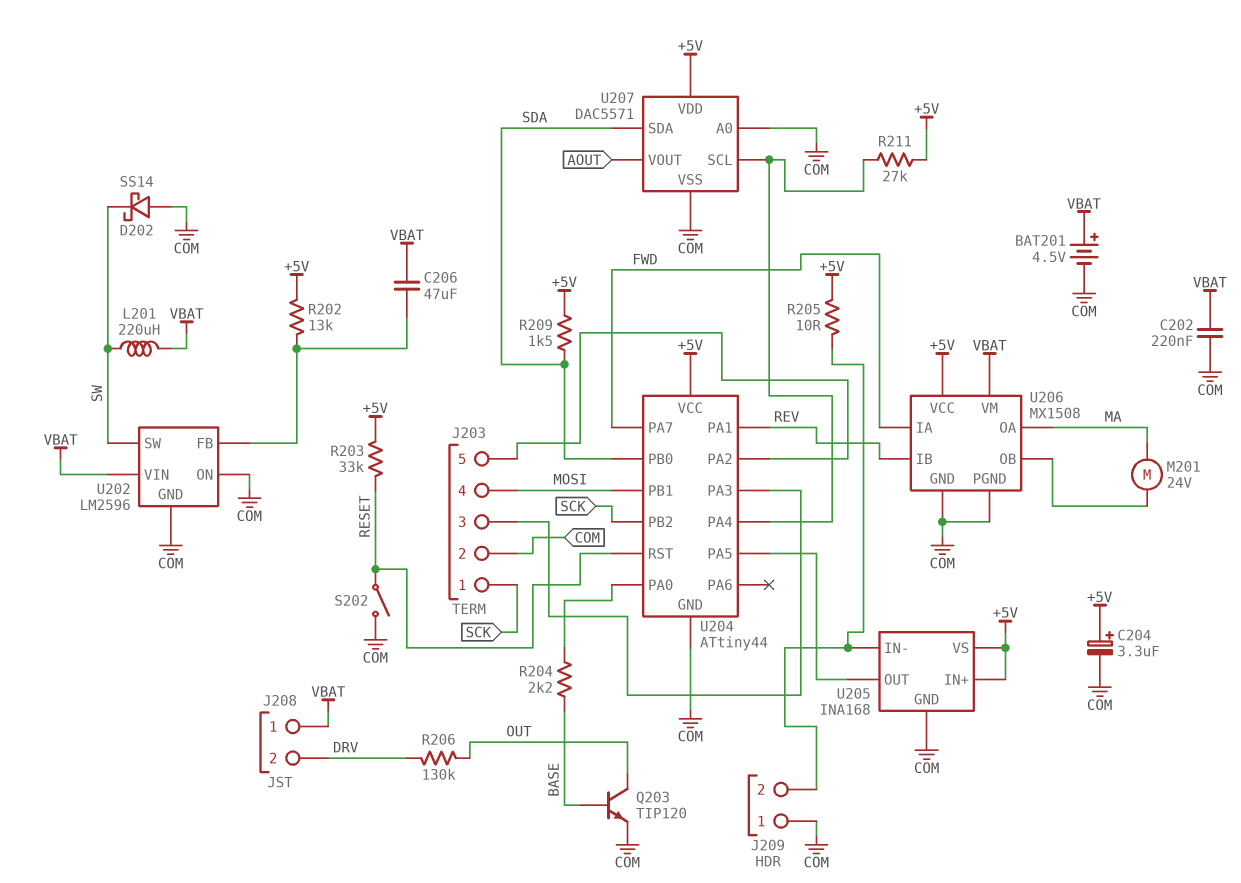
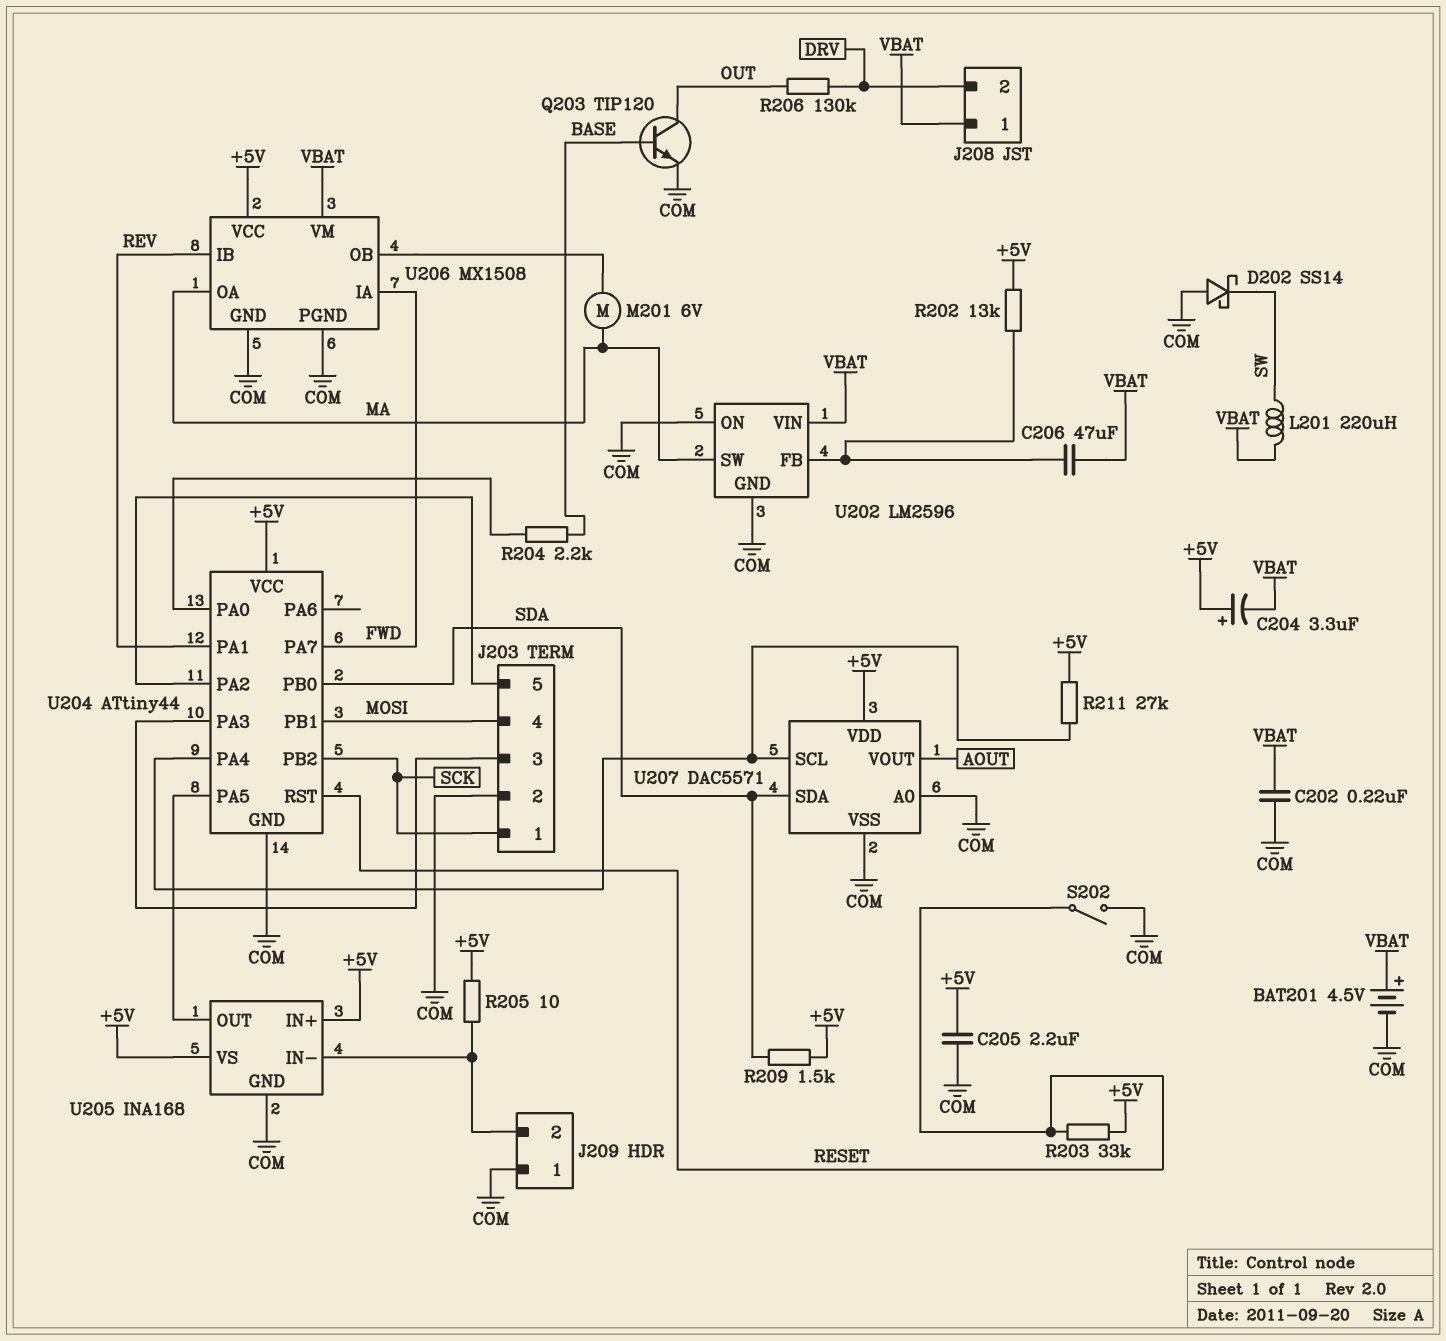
C204: 3.3uF (plus +5V, minus COM) -> 3.3uF (plus +5V, minus VBAT)
C205: none -> 2.2uF (+5V, COM)
M201: motor 24V (MA, U206/OB) -> motor 6V (MA, U206/OB)
U202 pin SW: SW -> MA

